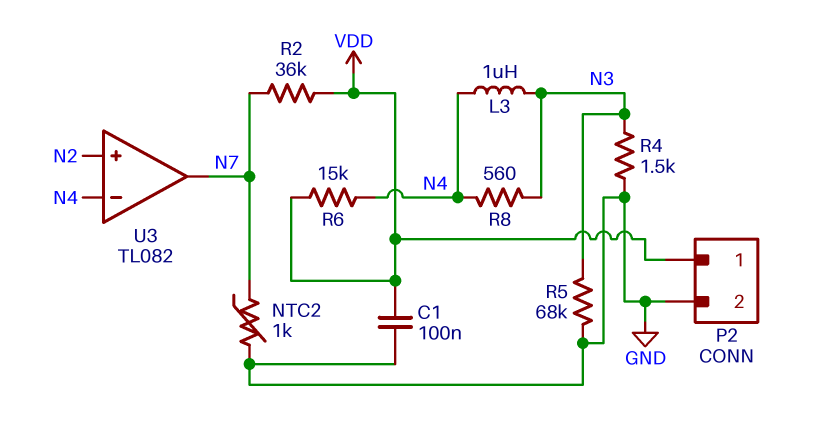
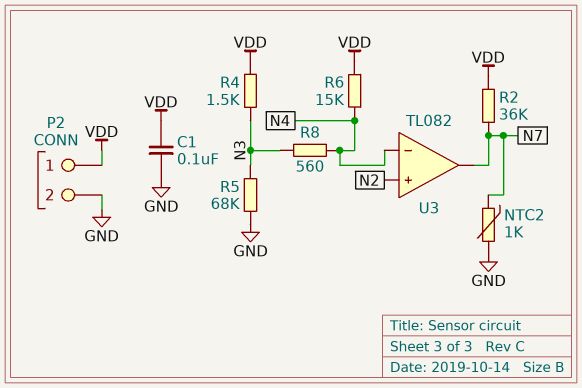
L3: 1uH (N3, N4) -> none
R4: 1.5k (GND, N3) -> 1.5k (N3, VDD)

